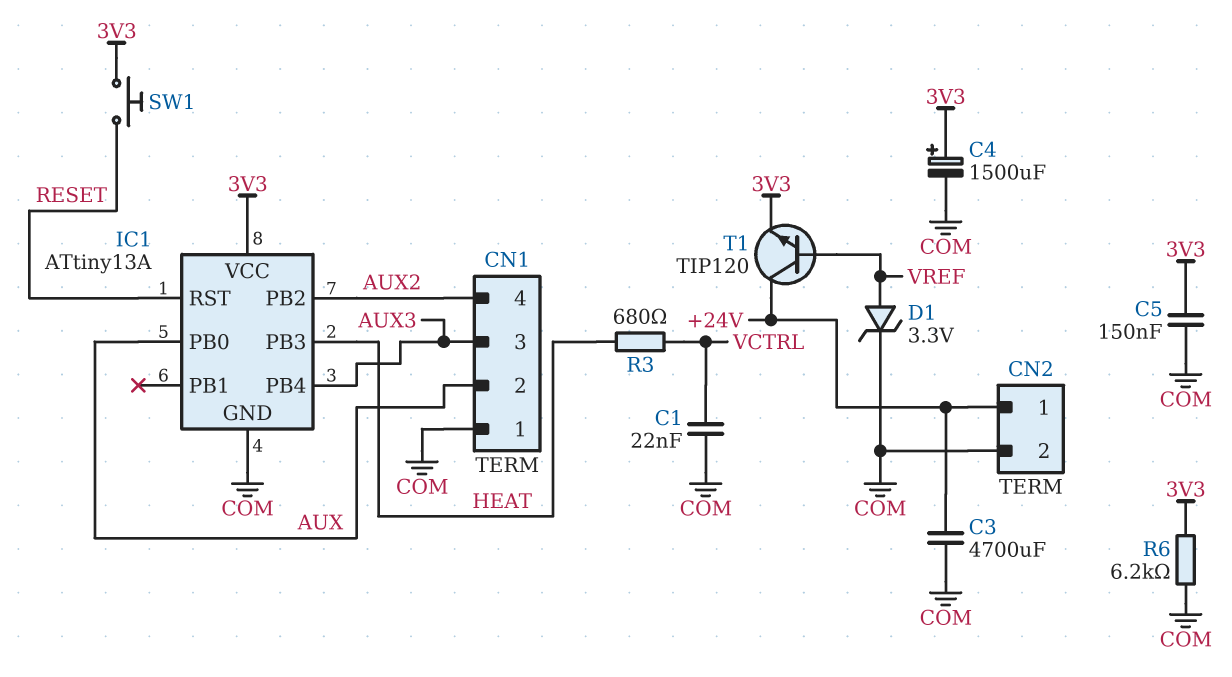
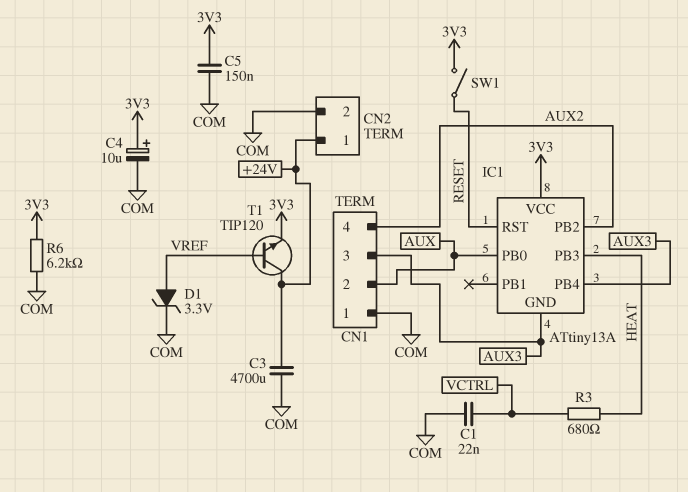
C4: 1500uF (plus 3V3, minus COM) -> 10uF (plus 3V3, minus COM)
IC1 pin GND: COM -> AUX3
SW1: button (3V3, RESET) -> switch (3V3, RESET)

